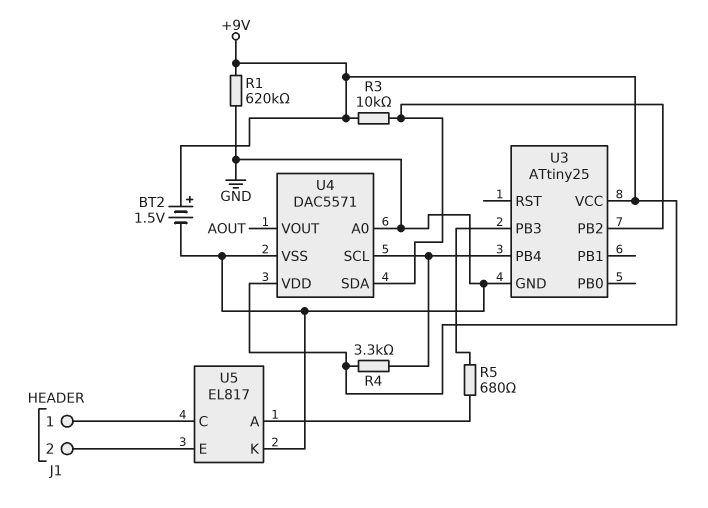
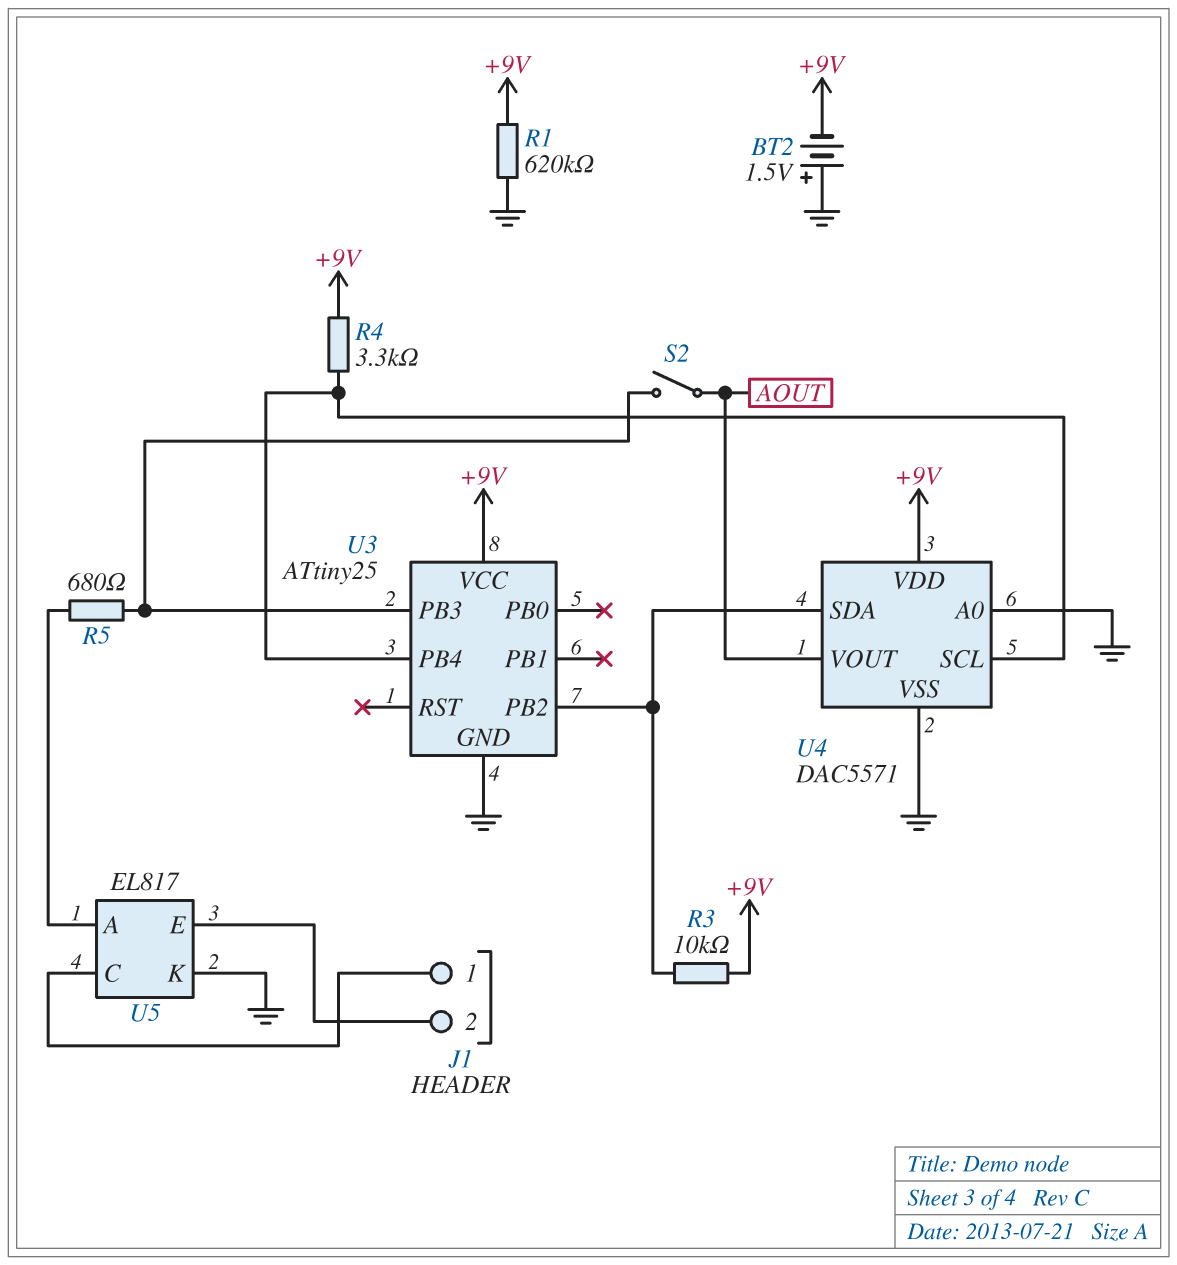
BT2: 1.5V (plus +9V, minus GND) -> 1.5V (plus GND, minus +9V)
S2: none -> switch (AOUT, U3/PB3)

